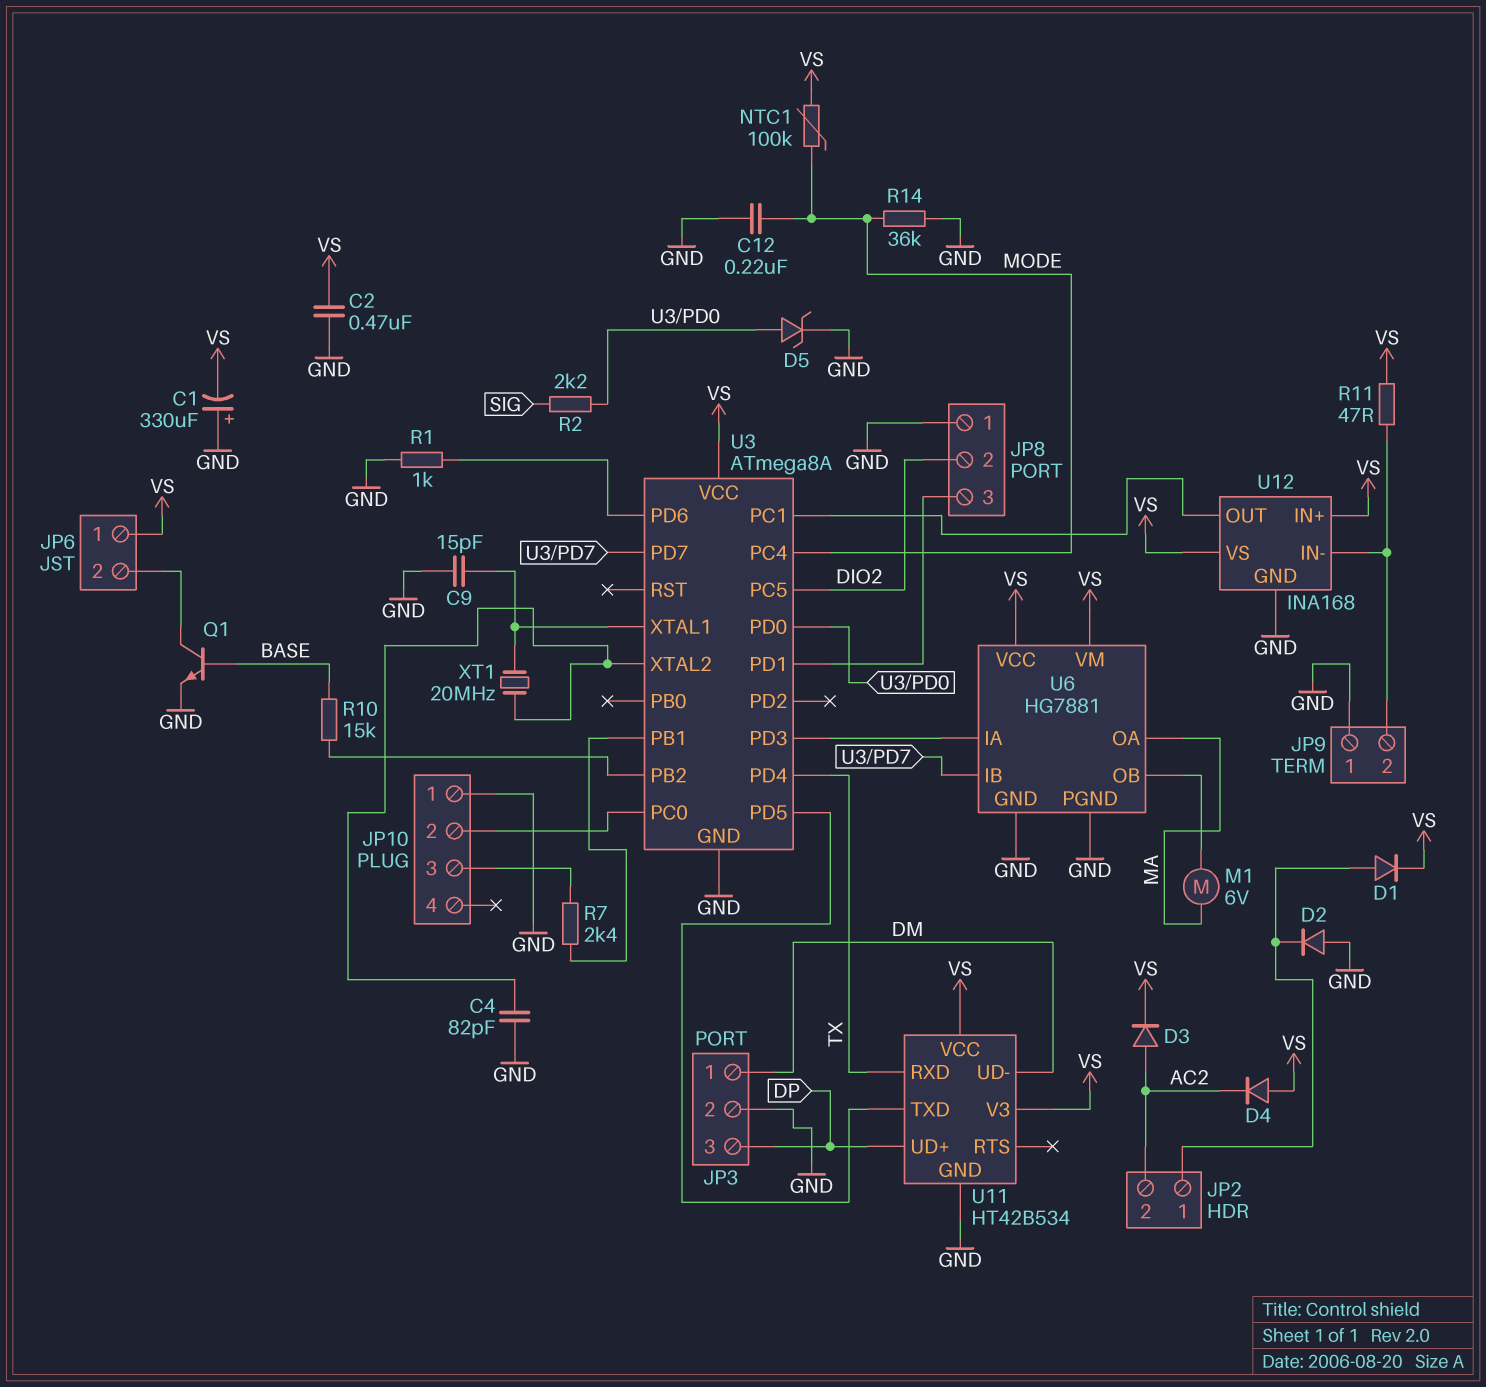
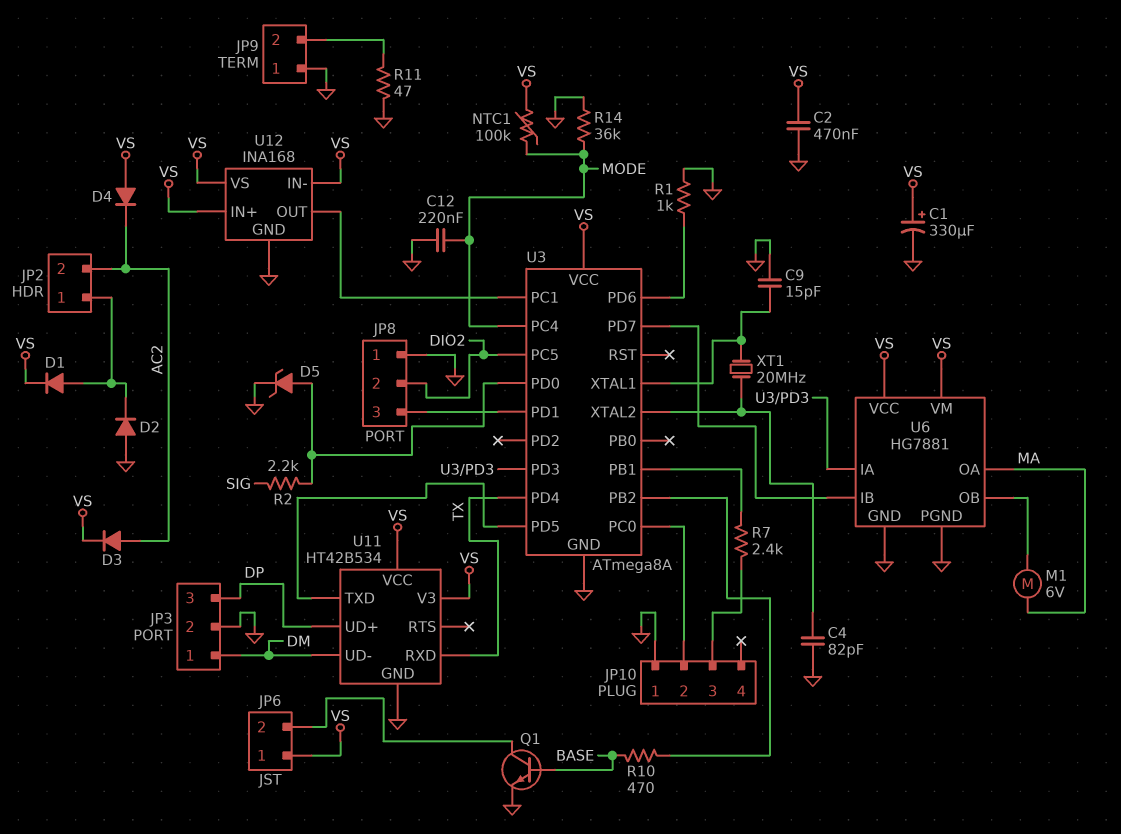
C1: 330uF (plus GND, minus VS) -> 330uF (plus VS, minus GND)
R10: 15k (BASE, U3/PB2) -> 470 (BASE, U3/PB2)
R11: 47 (JP9/2, VS) -> 47 (GND, JP9/2)
U12 pin IN-: JP9/2 -> VS

